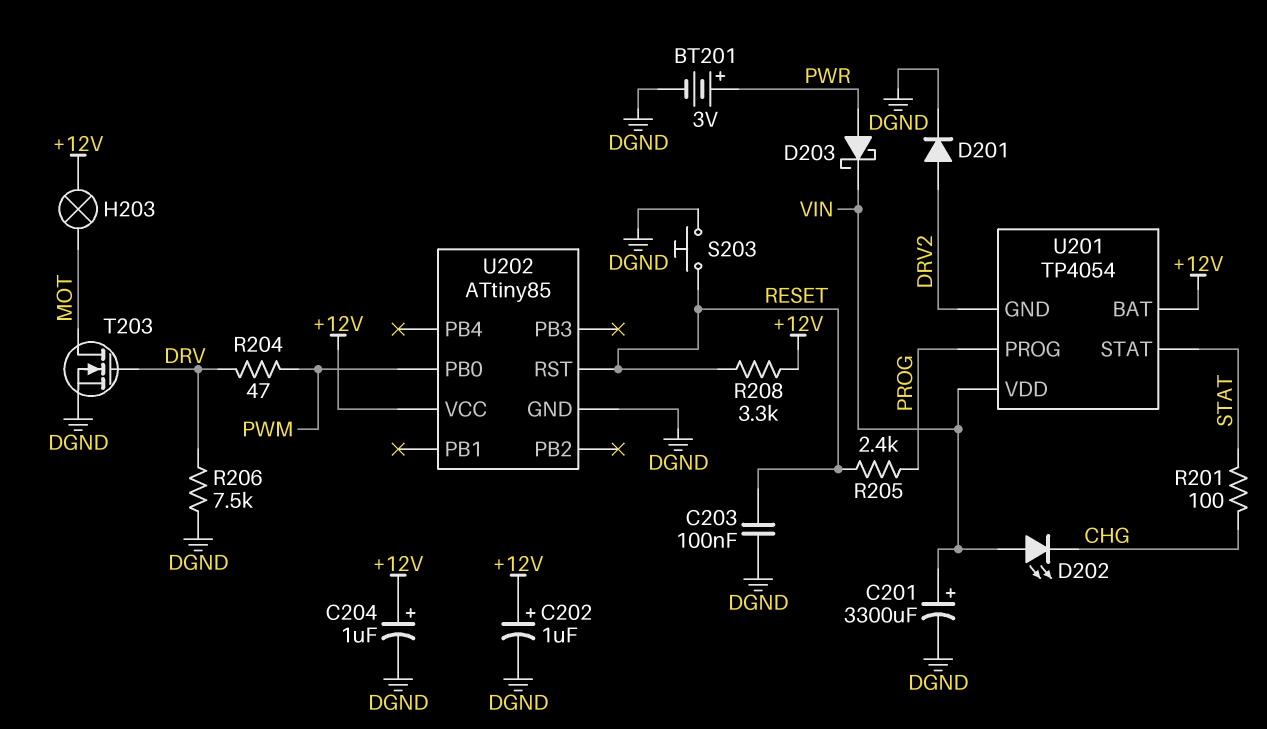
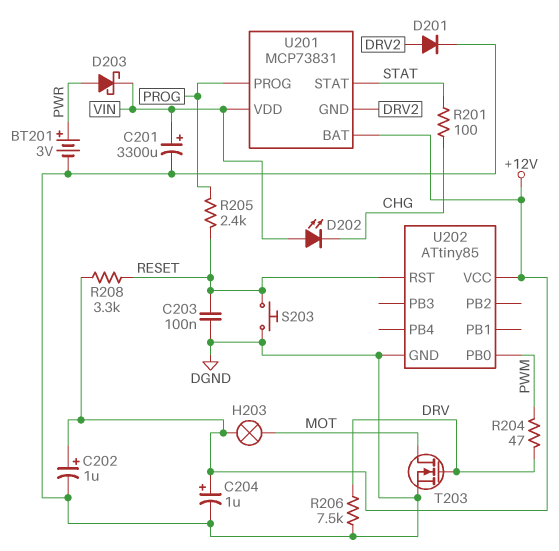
U201: TP4054 -> MCP73831

